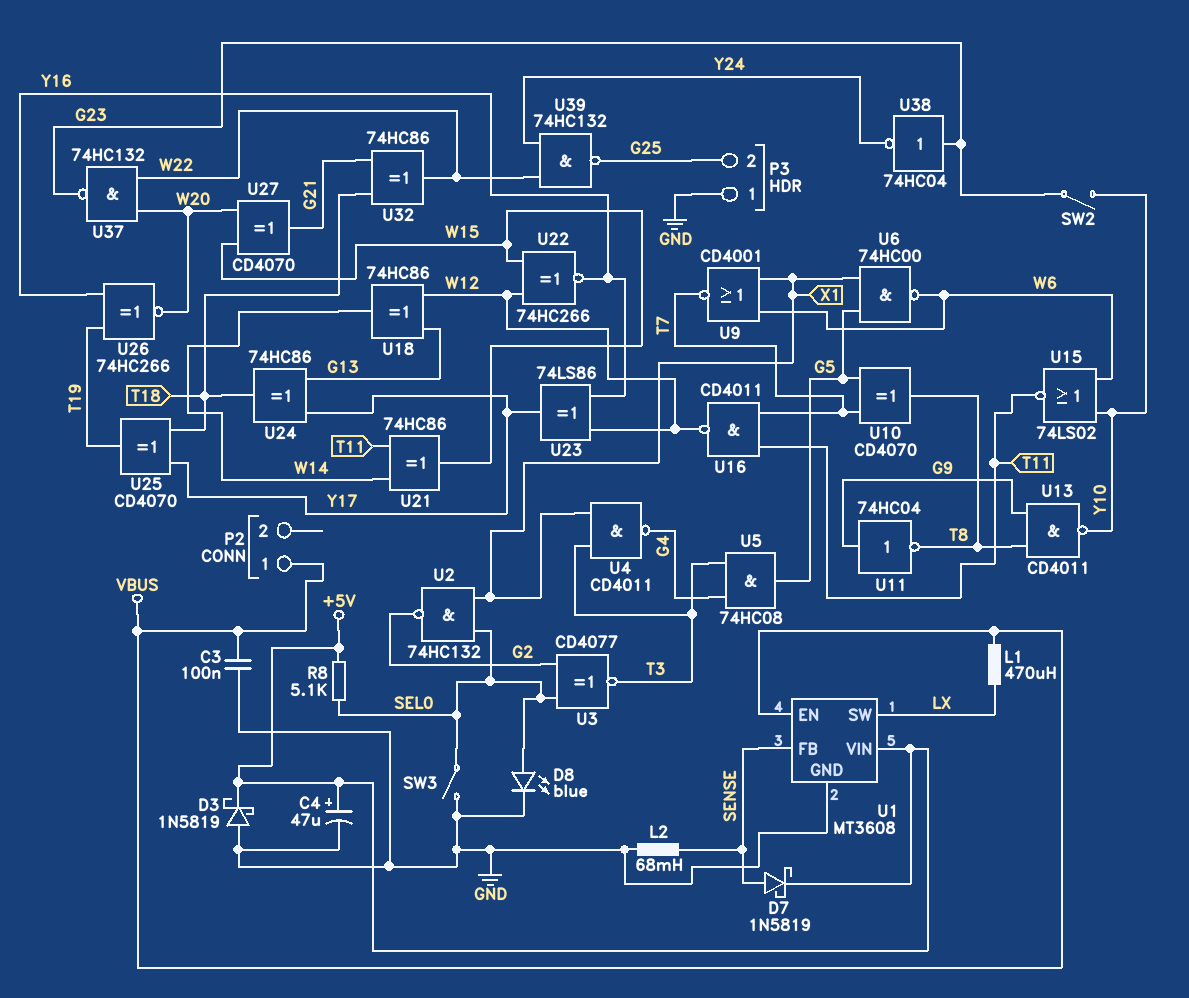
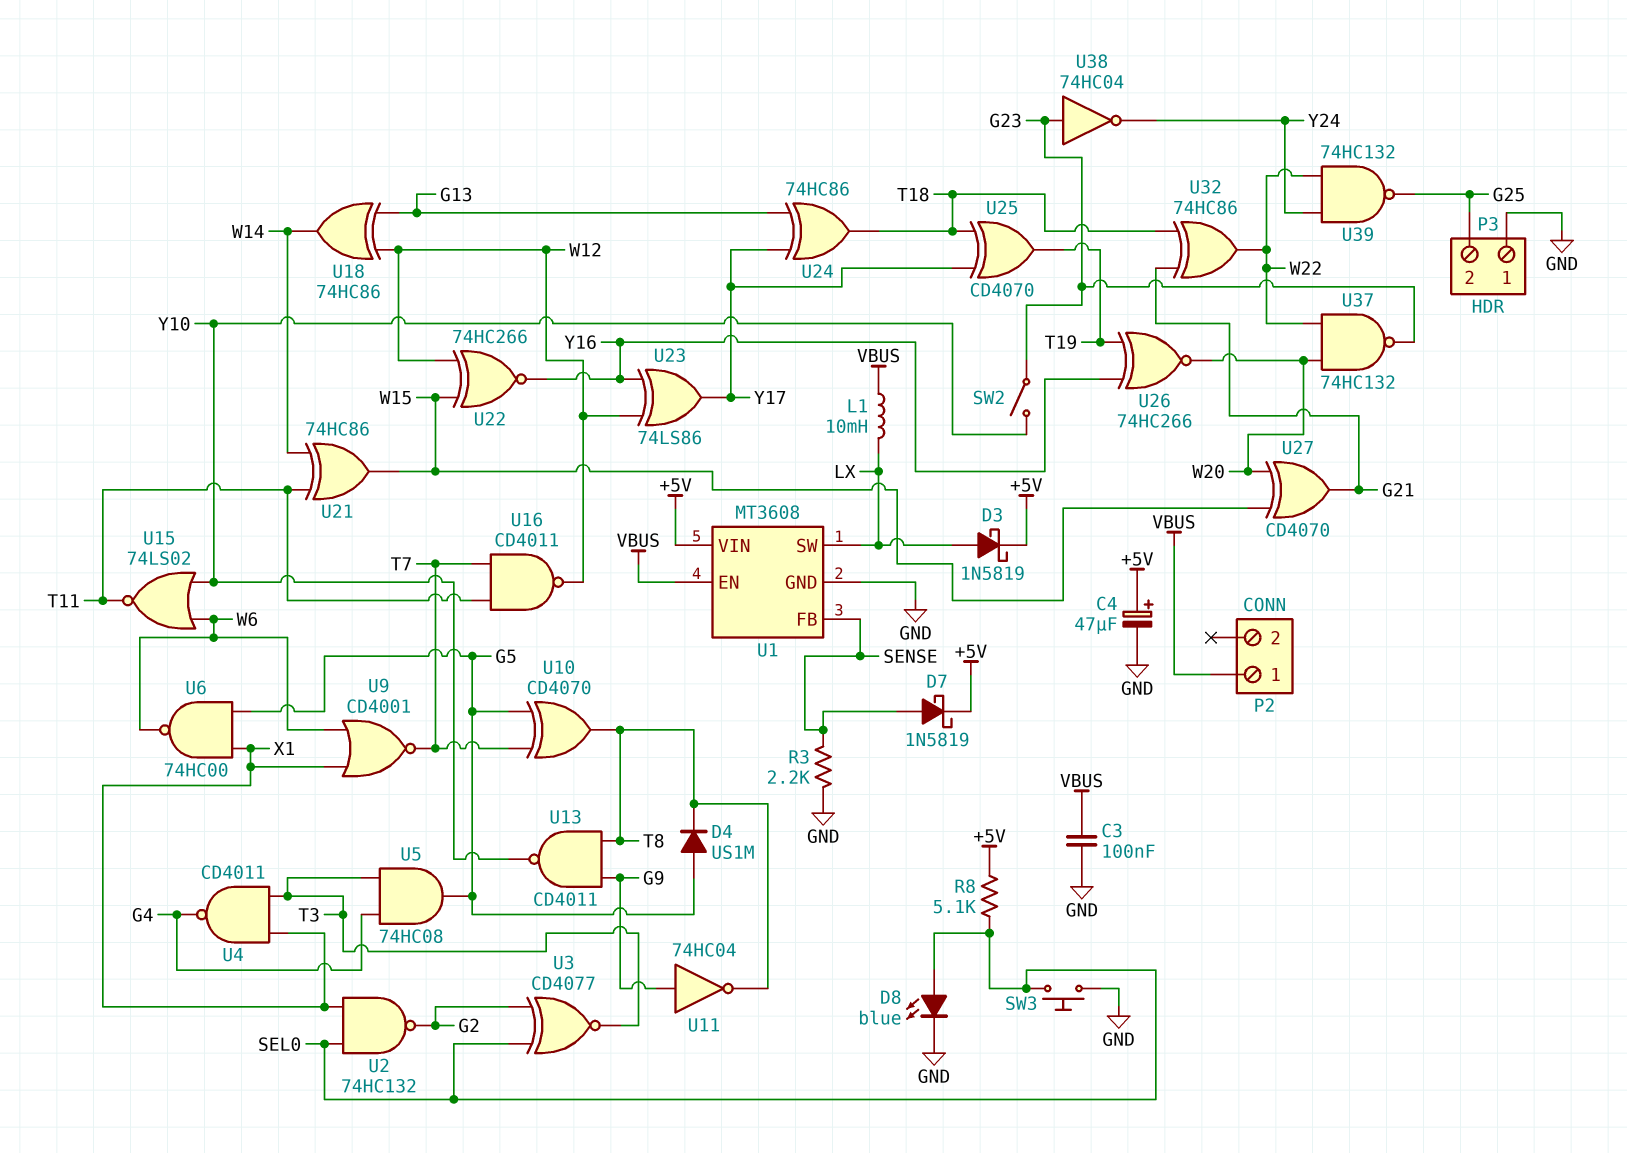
D3: schottky 1N5819 (A GND, K +5V) -> schottky 1N5819 (A LX, K +5V)
D4: none -> diode US1M (A G5, K T8)
L1: 470uH (LX, VBUS) -> 10mH (LX, VBUS)
L2: 68mH (GND, SENSE) -> none
R3: none -> 2.2k (GND, SENSE)
SW3: switch (GND, SEL0) -> button (GND, SEL0)

